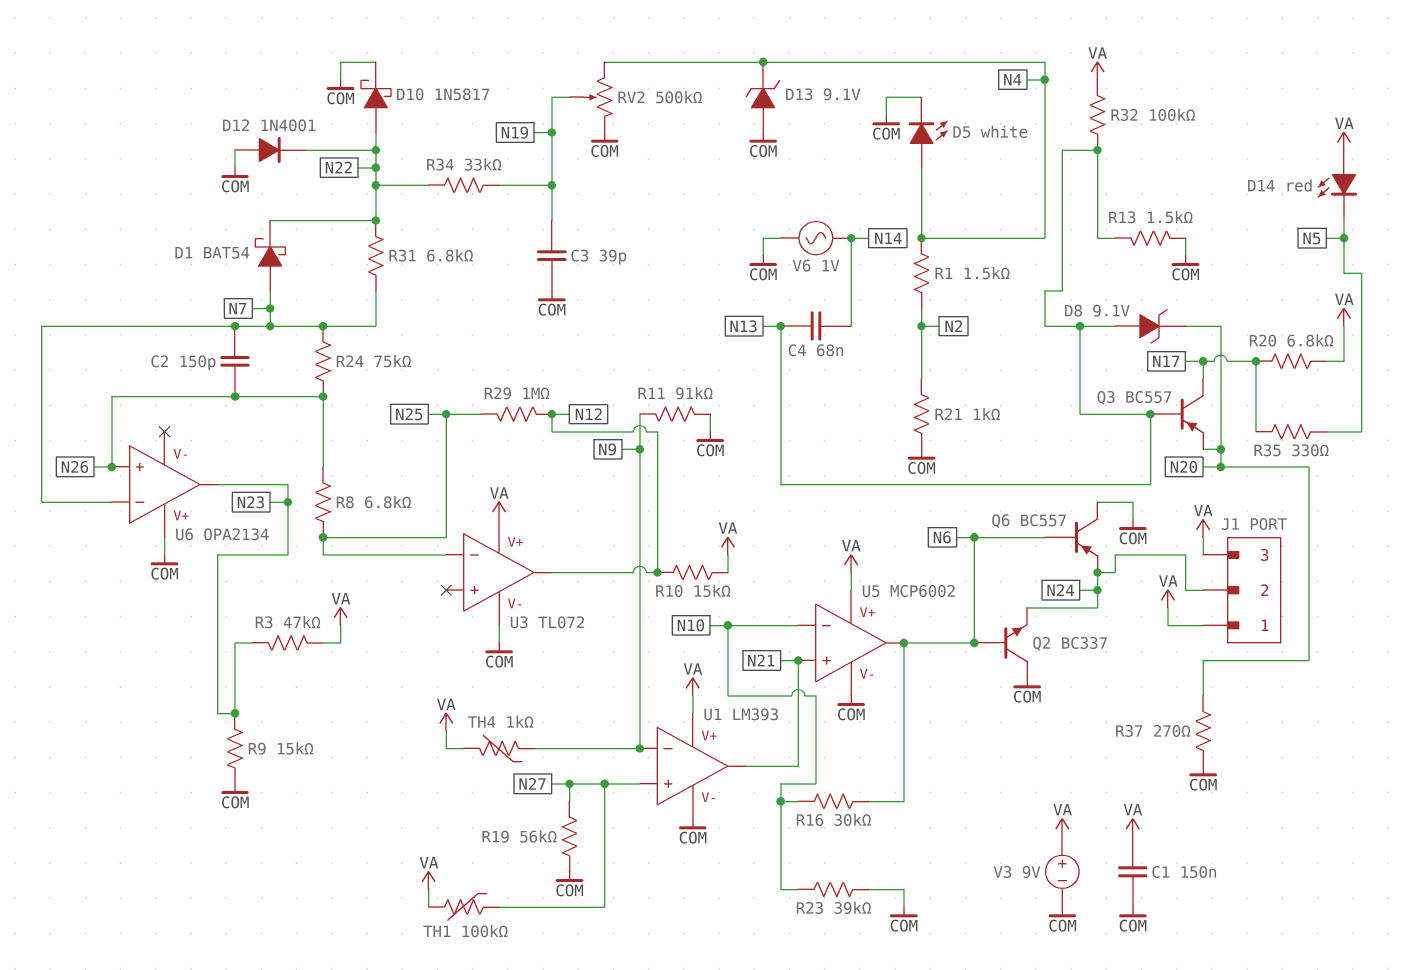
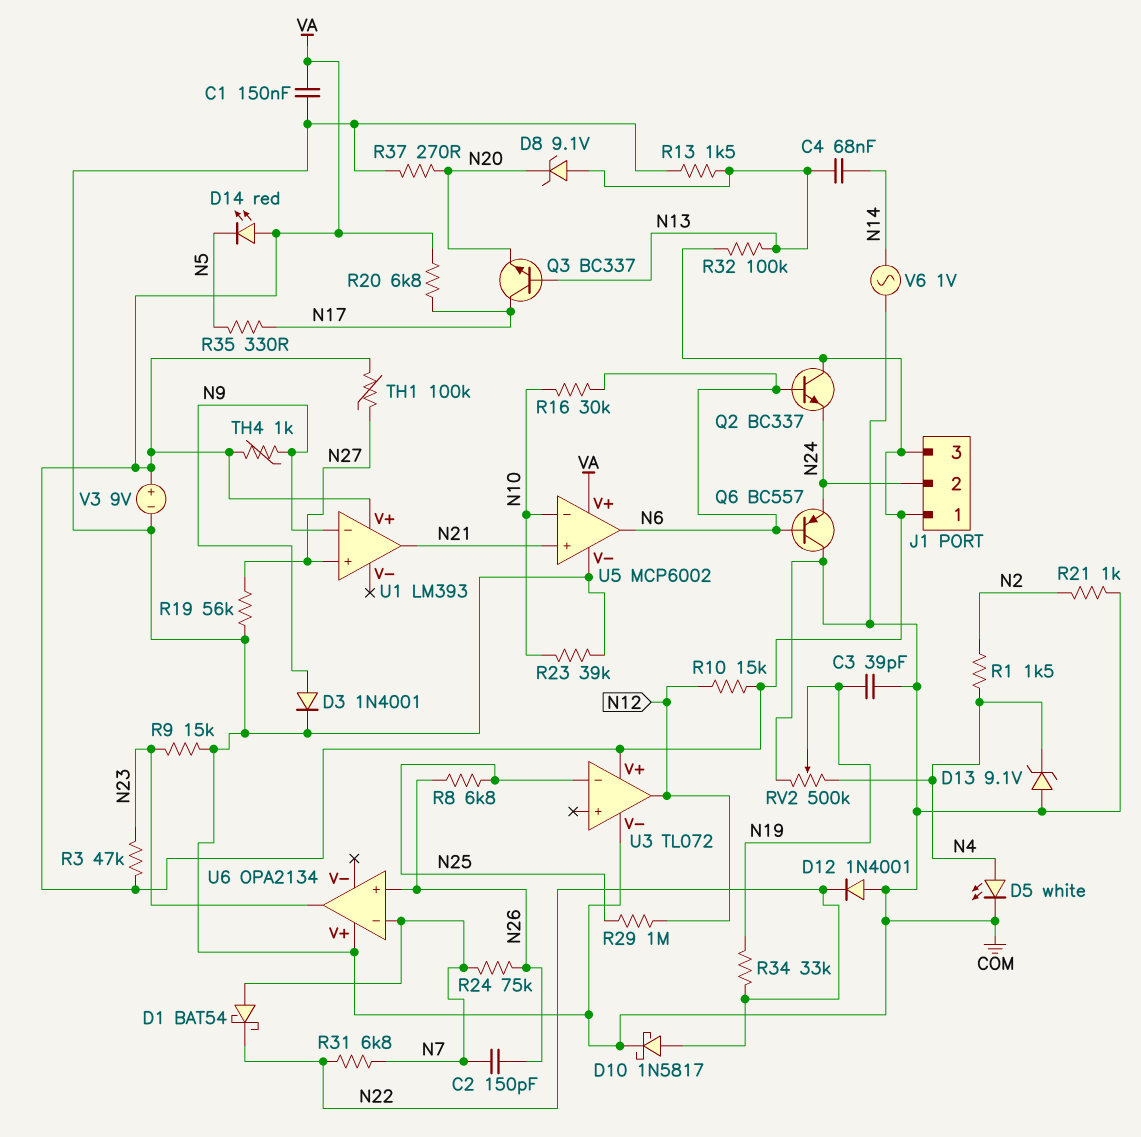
D3: none -> diode 1N4001 (A N9, K COM)
Q2: NPN BC337 (B N6, C COM, E N24) -> NPN BC337 (B N6, C VA, E N24)
Q3: PNP BC557 (B N13, C N17, E N20) -> NPN BC337 (B N13, C N17, E N20)
R11: 91k (COM, N9) -> none
U1 pin V-: COM -> none

